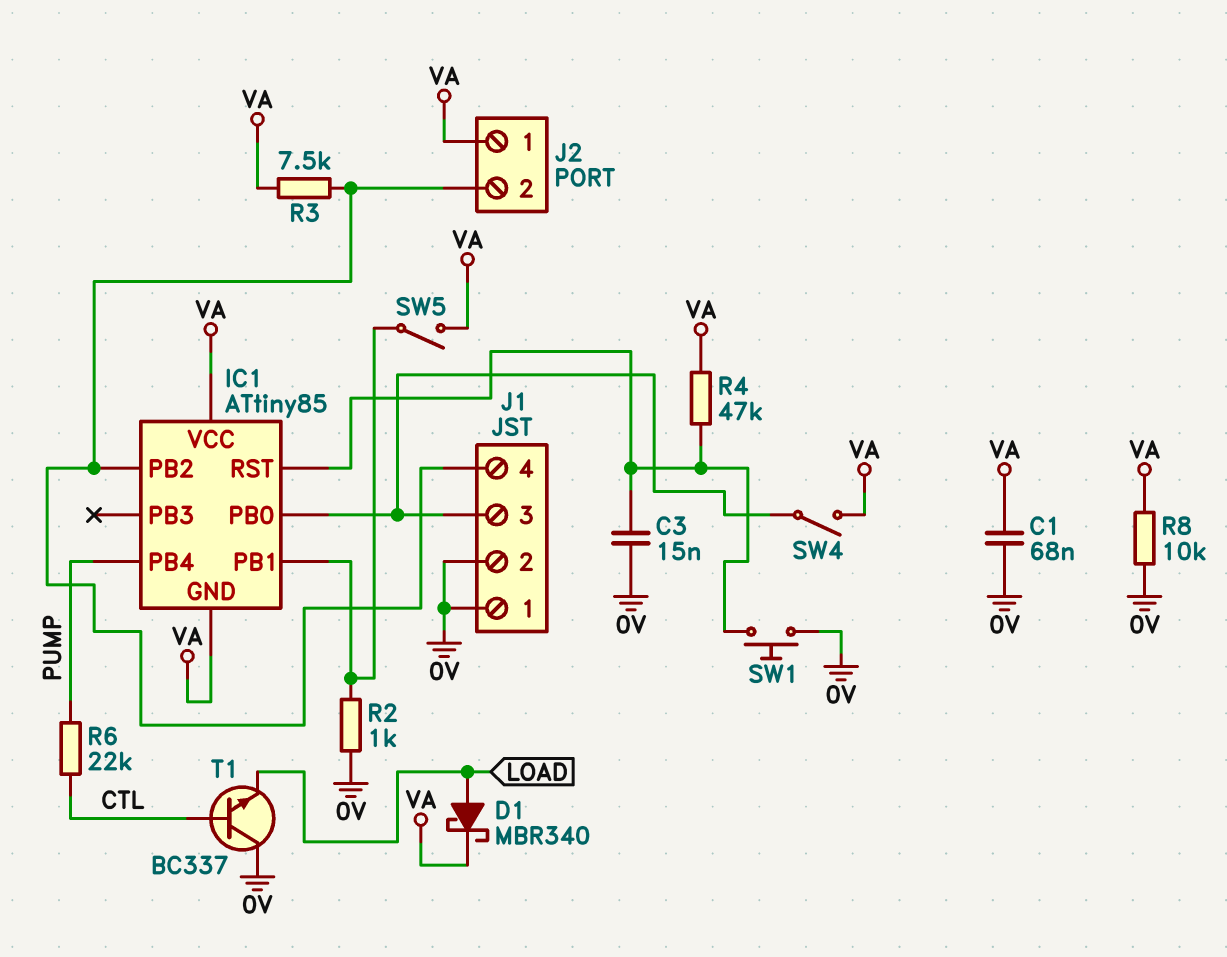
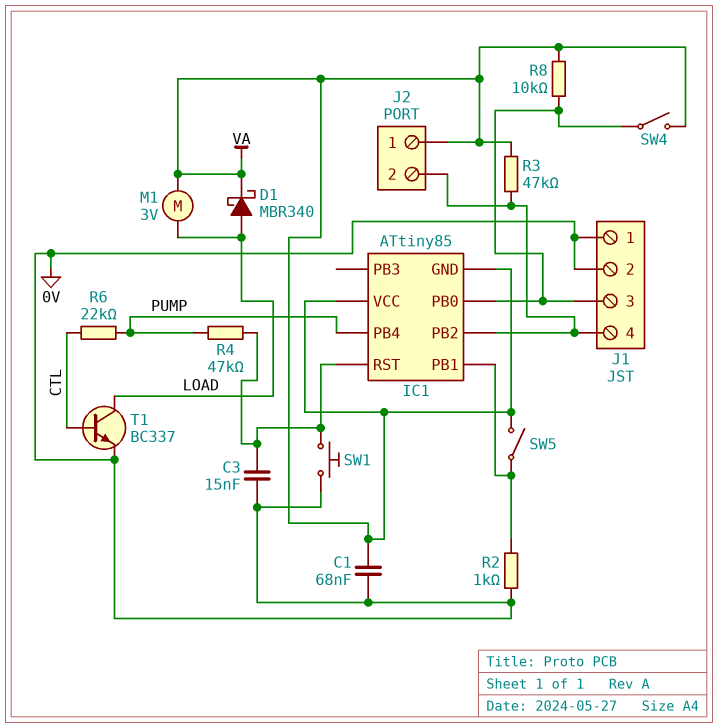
M1: none -> motor 3V (LOAD, VA)
R3: 7.5k (IC1/PB2, VA) -> 47k (IC1/PB2, VA)
R4: 47k (IC1/RST, VA) -> 47k (IC1/RST, PUMP)
R8: 10k (0V, VA) -> 10k (IC1/PB0, VA)
T1: NPN BC337 (B CTL, C 0V, E LOAD) -> NPN BC337 (B CTL, C LOAD, E 0V)

